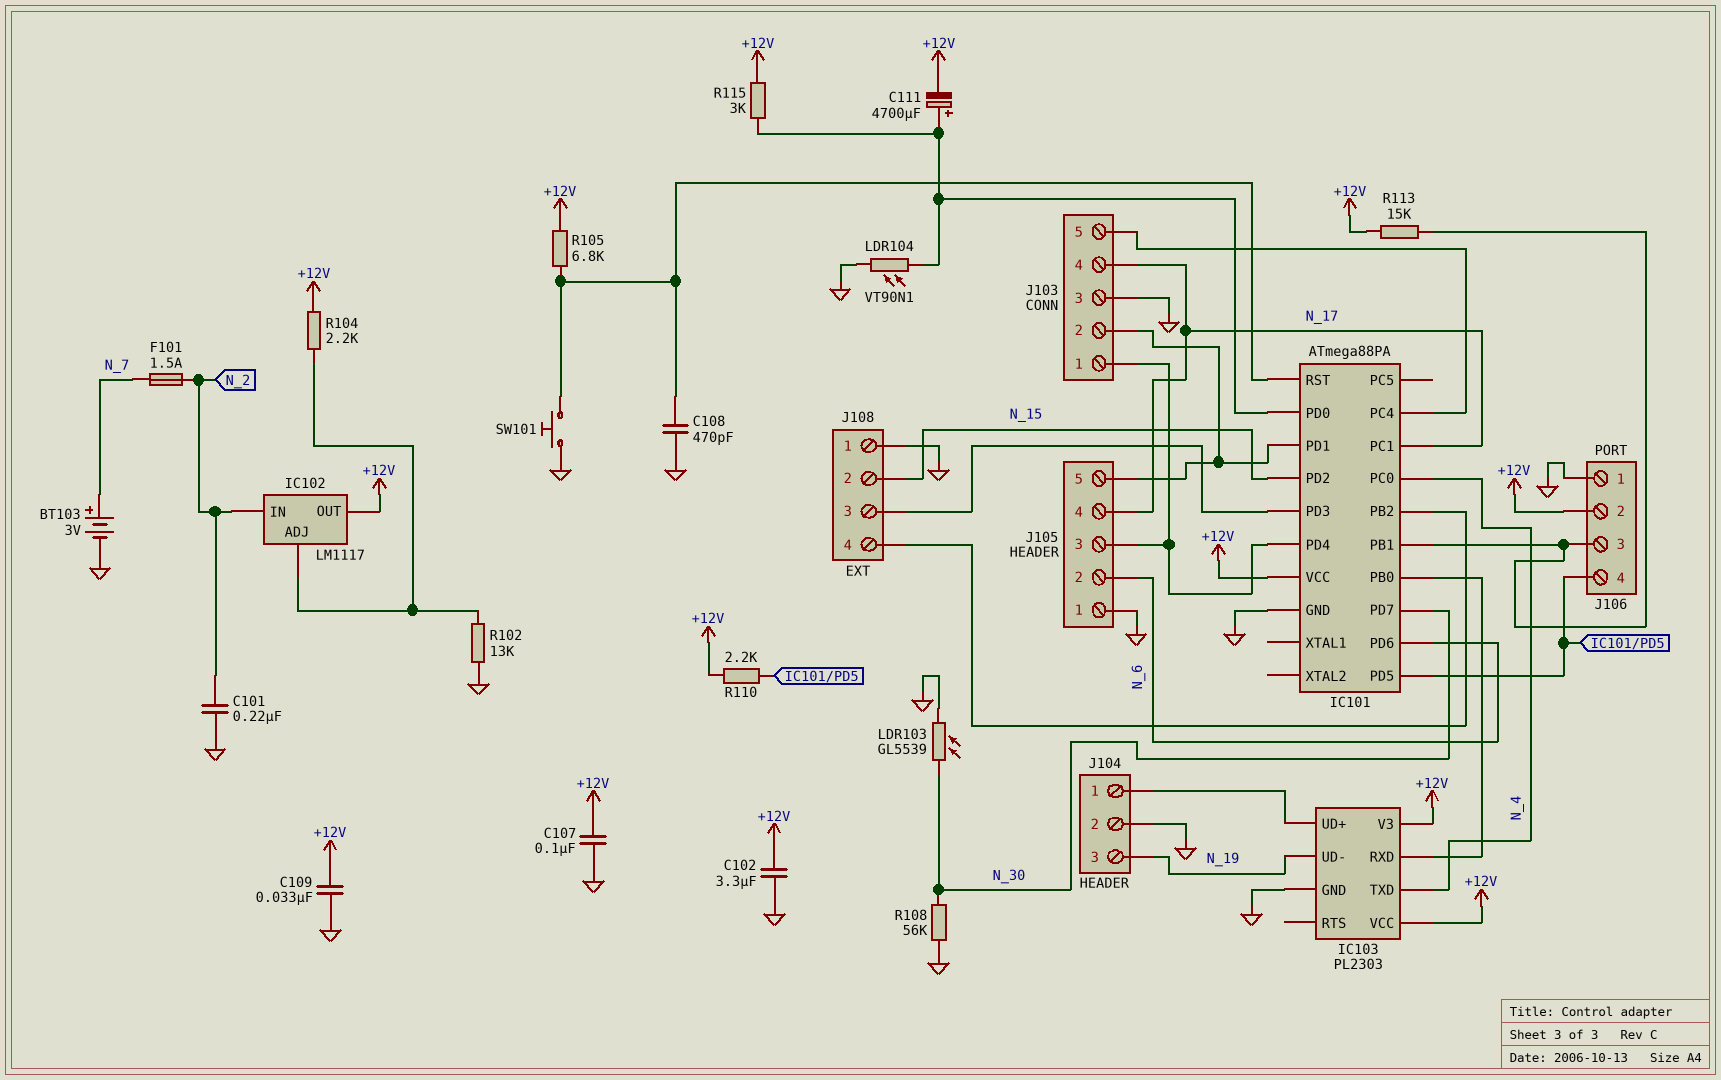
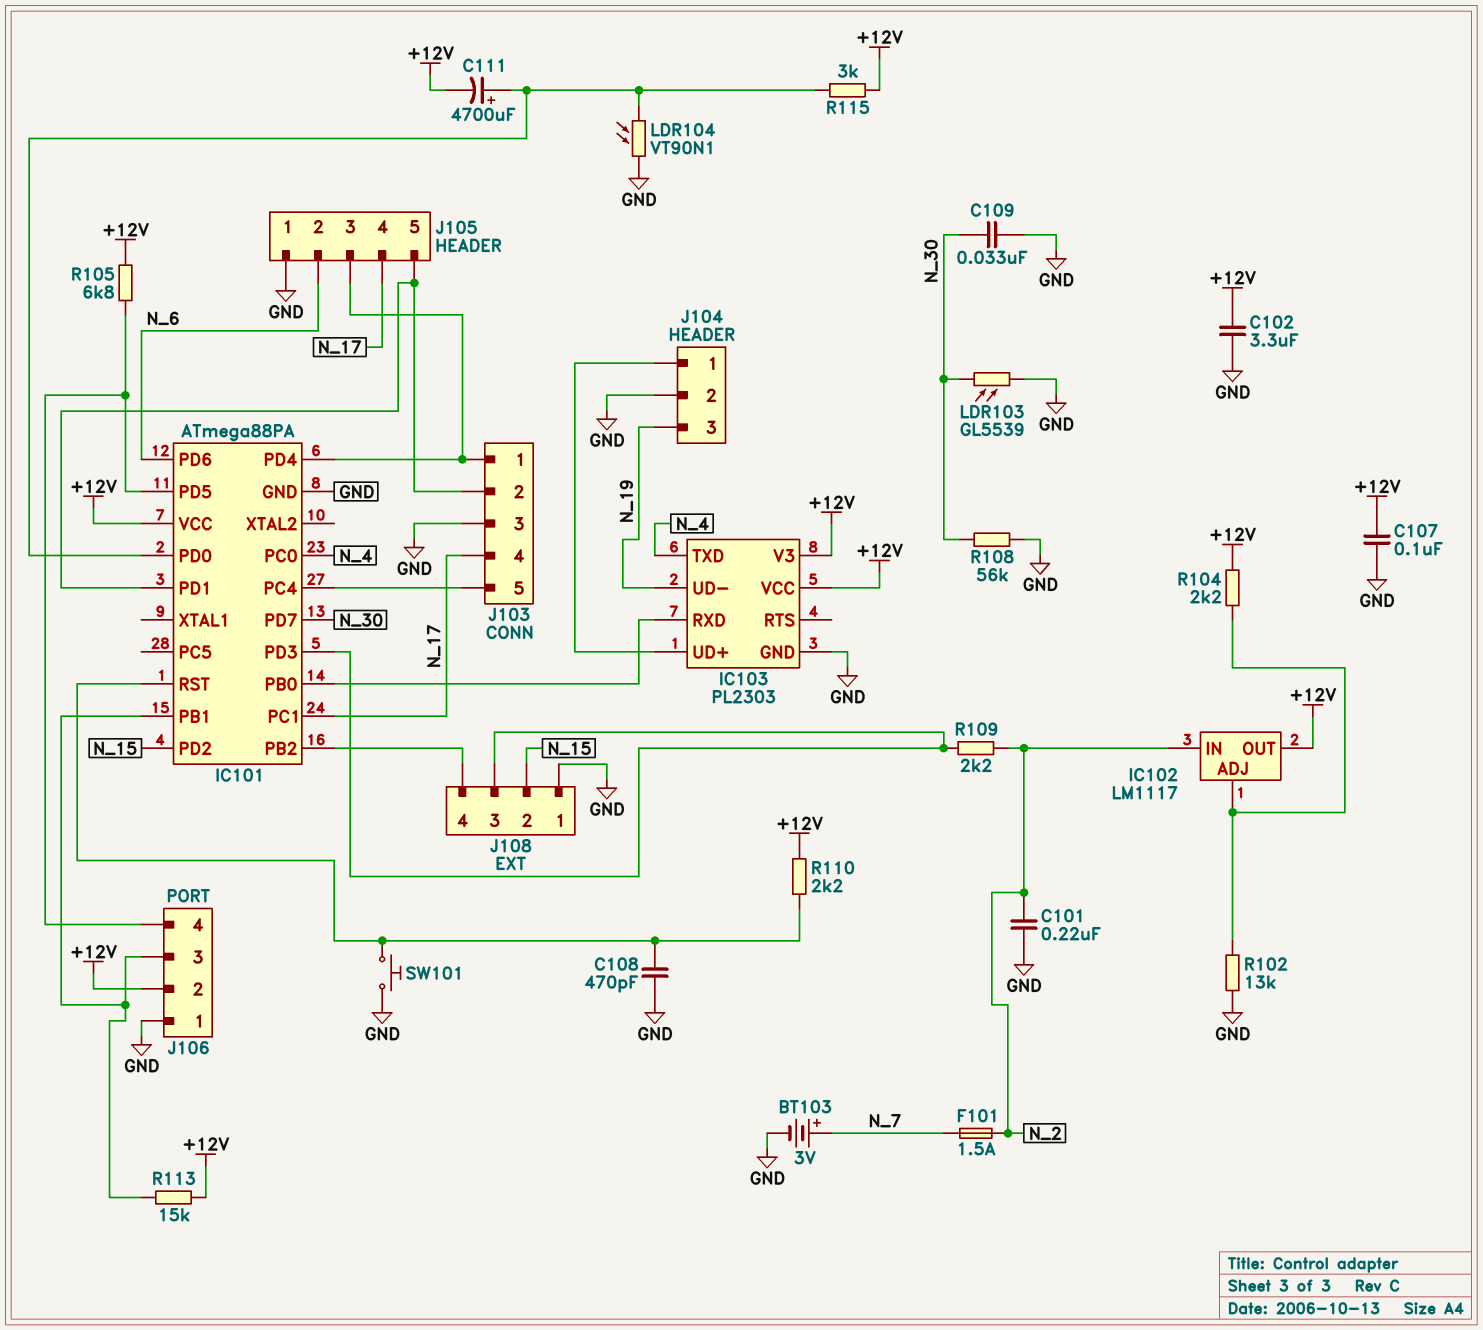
C109: 33nF (+12V, GND) -> 33nF (GND, N_30)
R105: 6.8k (+12V, IC101/RST) -> 6.8k (+12V, IC101/PD5)
R109: none -> 2.2k (IC101/PD3, N_2)
R110: 2.2k (+12V, IC101/PD5) -> 2.2k (+12V, IC101/RST)

